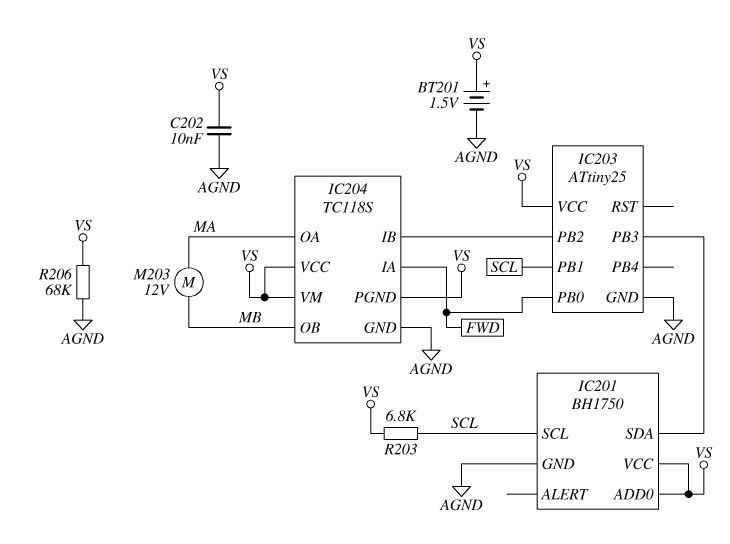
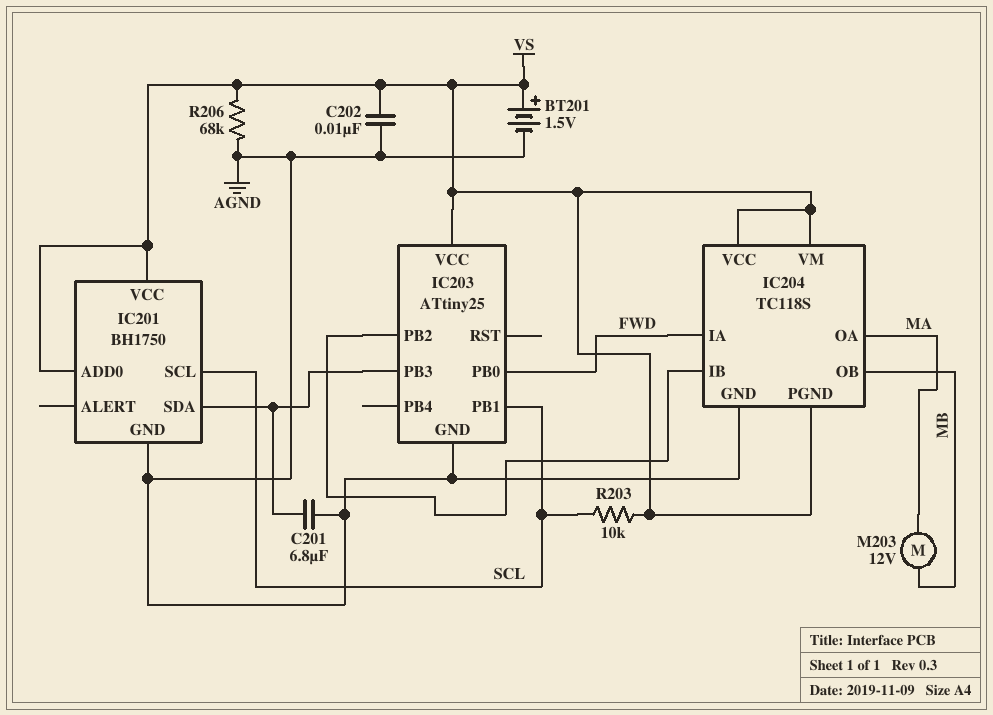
C201: none -> 6.8uF (AGND, IC201/SDA)
R203: 6.8k (SCL, VS) -> 10k (SCL, VS)

